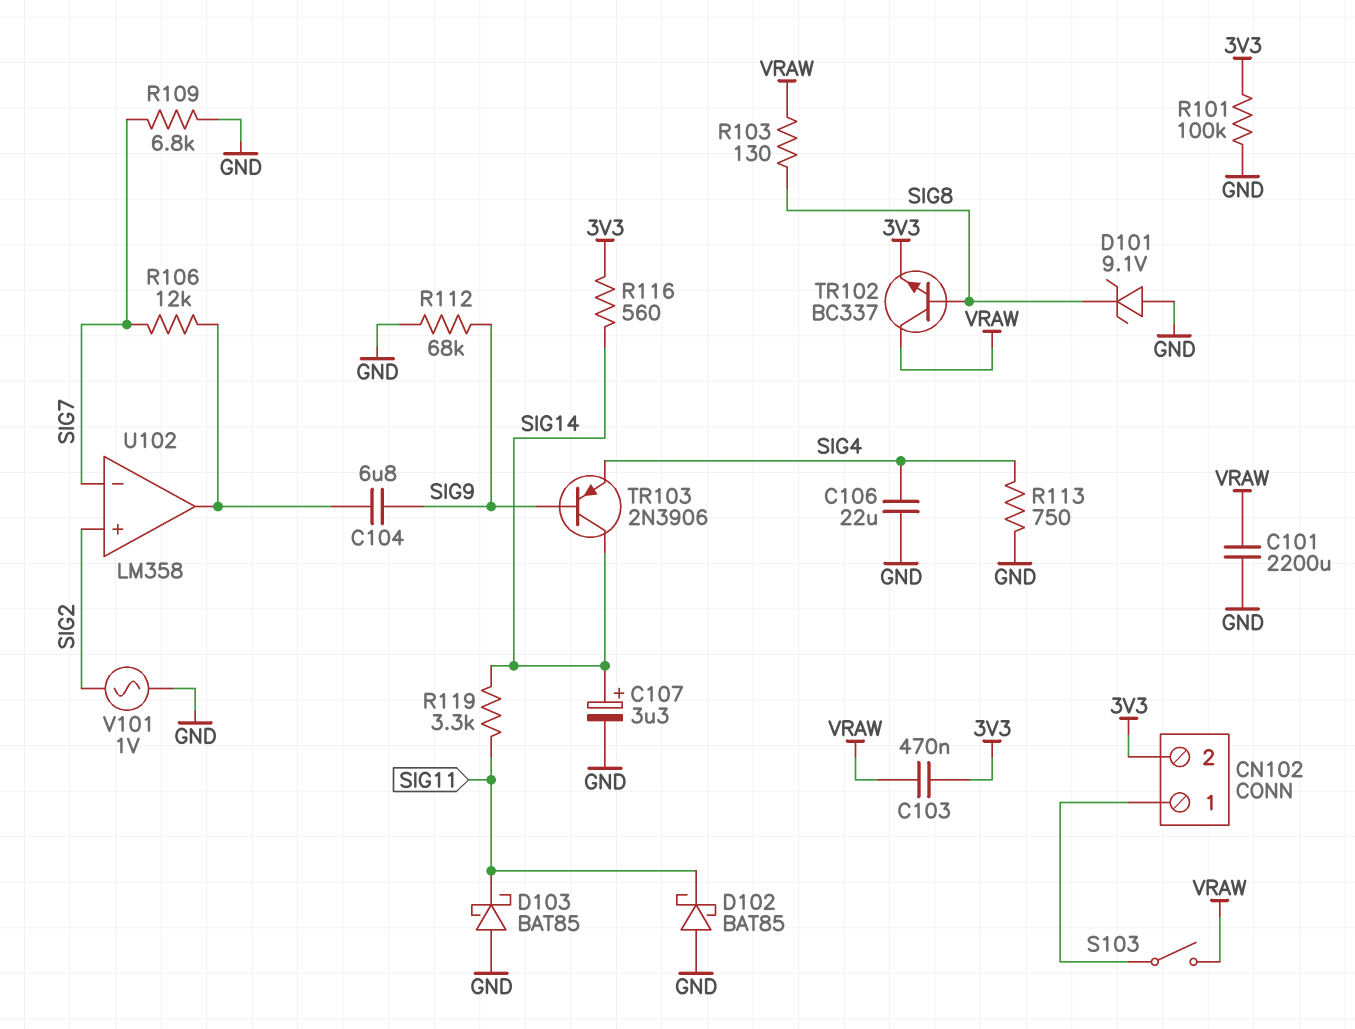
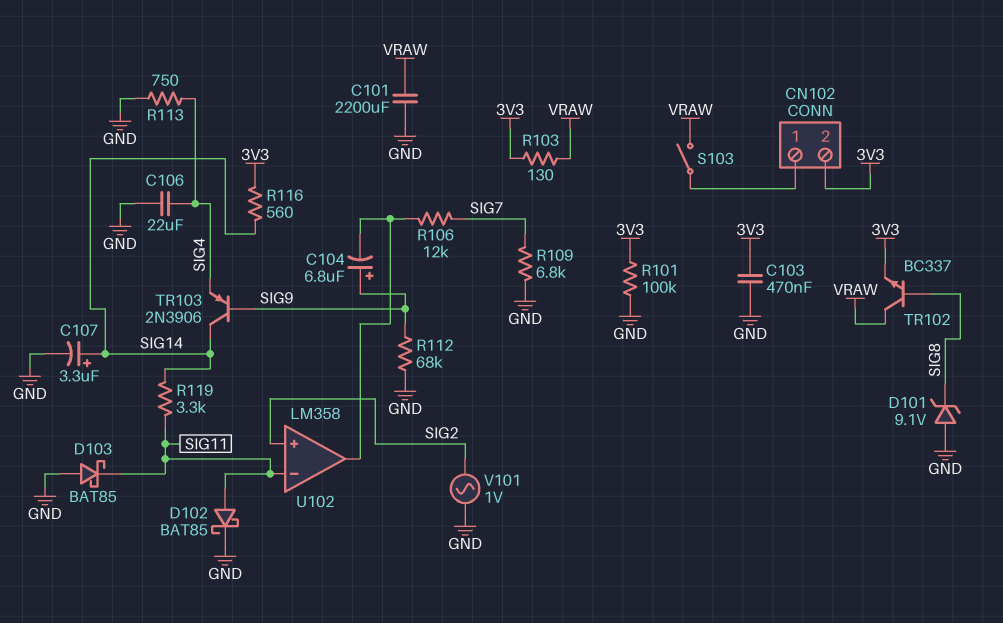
C103: 470nF (3V3, VRAW) -> 470nF (3V3, GND)
C104: 6.8uF (SIG9, U102/out) -> 6.8uF (plus SIG9, minus U102/out)
D102: schottky BAT85 (A GND, K SIG11) -> schottky BAT85 (A SIG11, K GND)
R103: 130 (SIG8, VRAW) -> 130 (3V3, VRAW)
U102 pin in-: SIG7 -> SIG11

